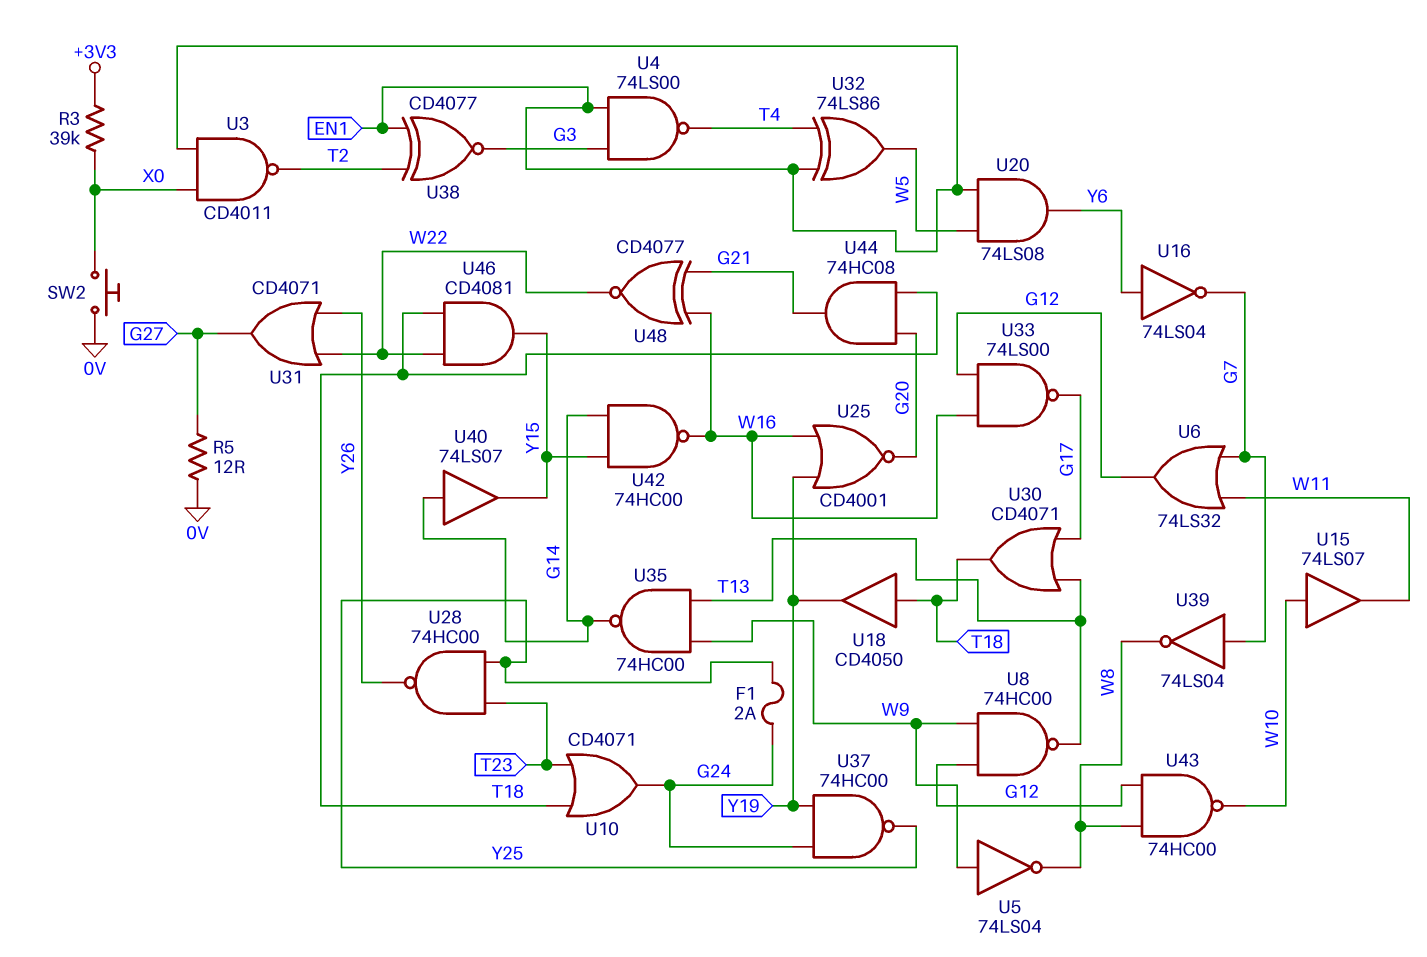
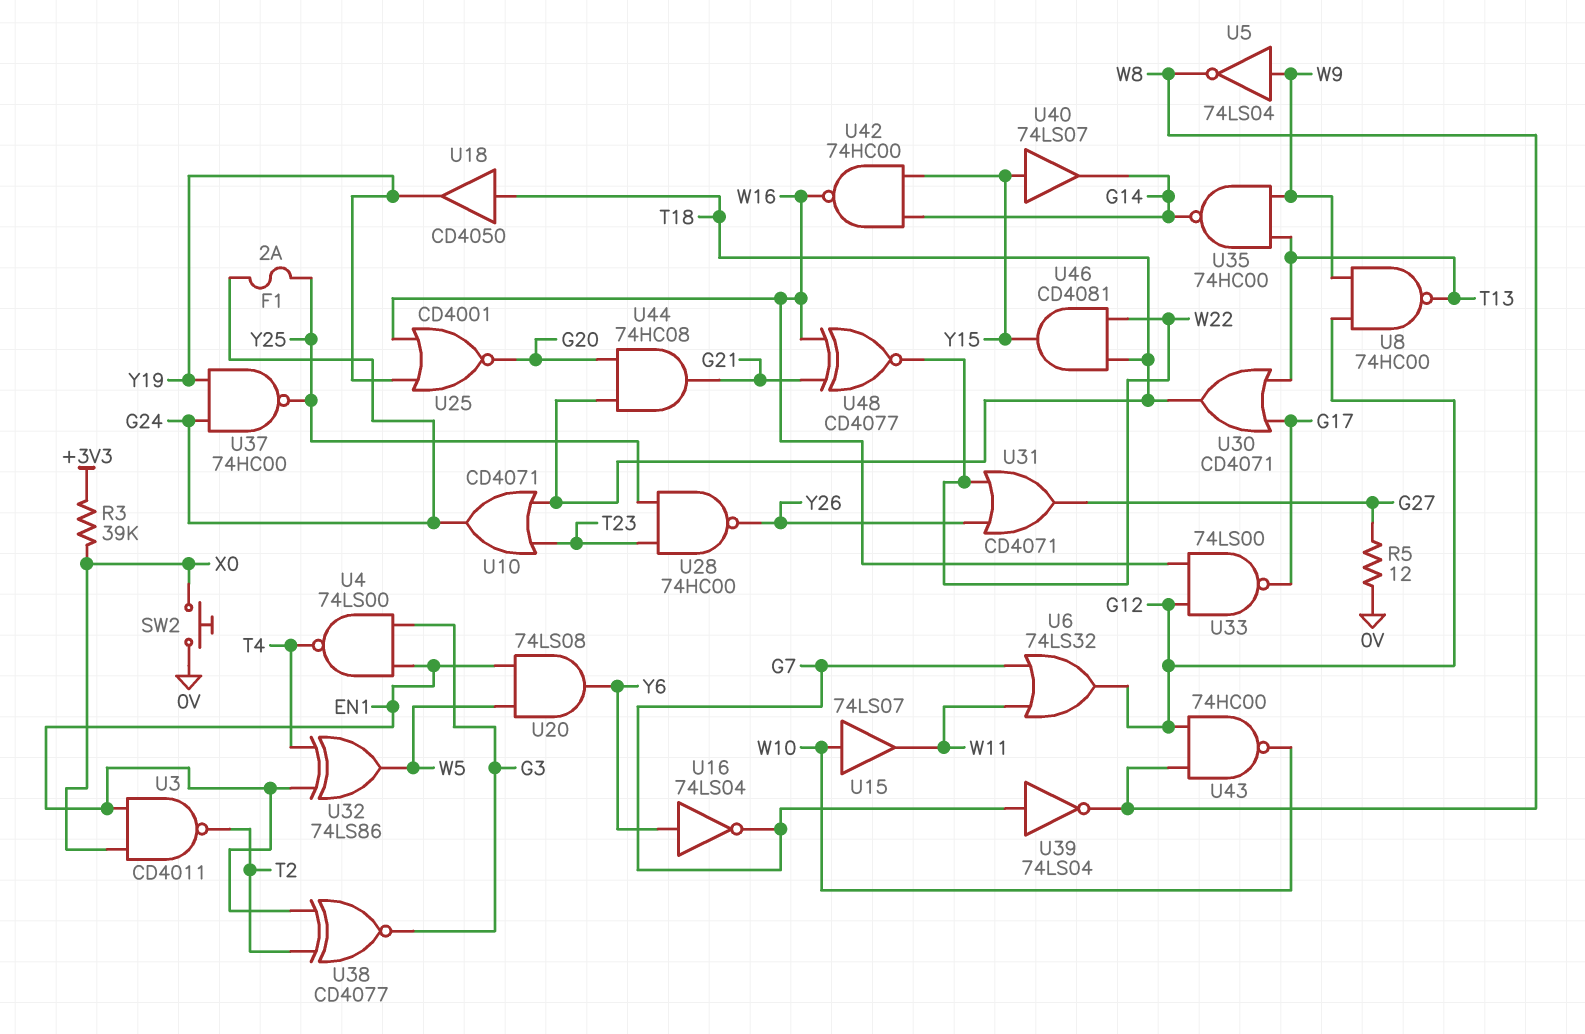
U40: buffer 74LS07 (in G14, out Y15) -> buffer 74LS07 (in Y15, out G14)

